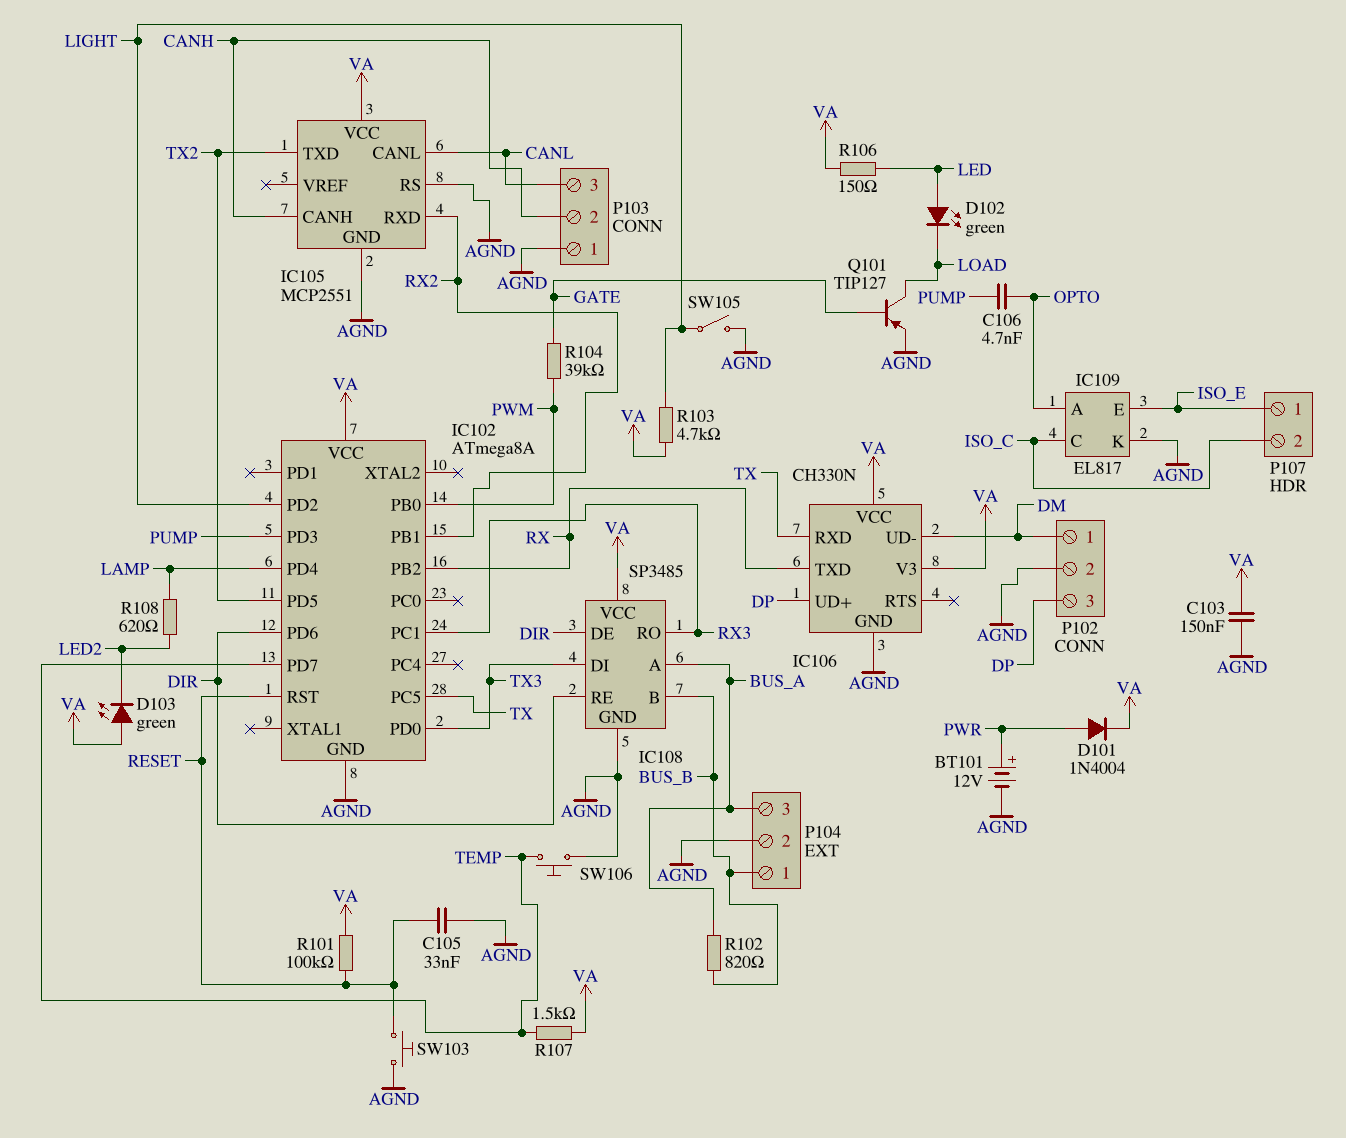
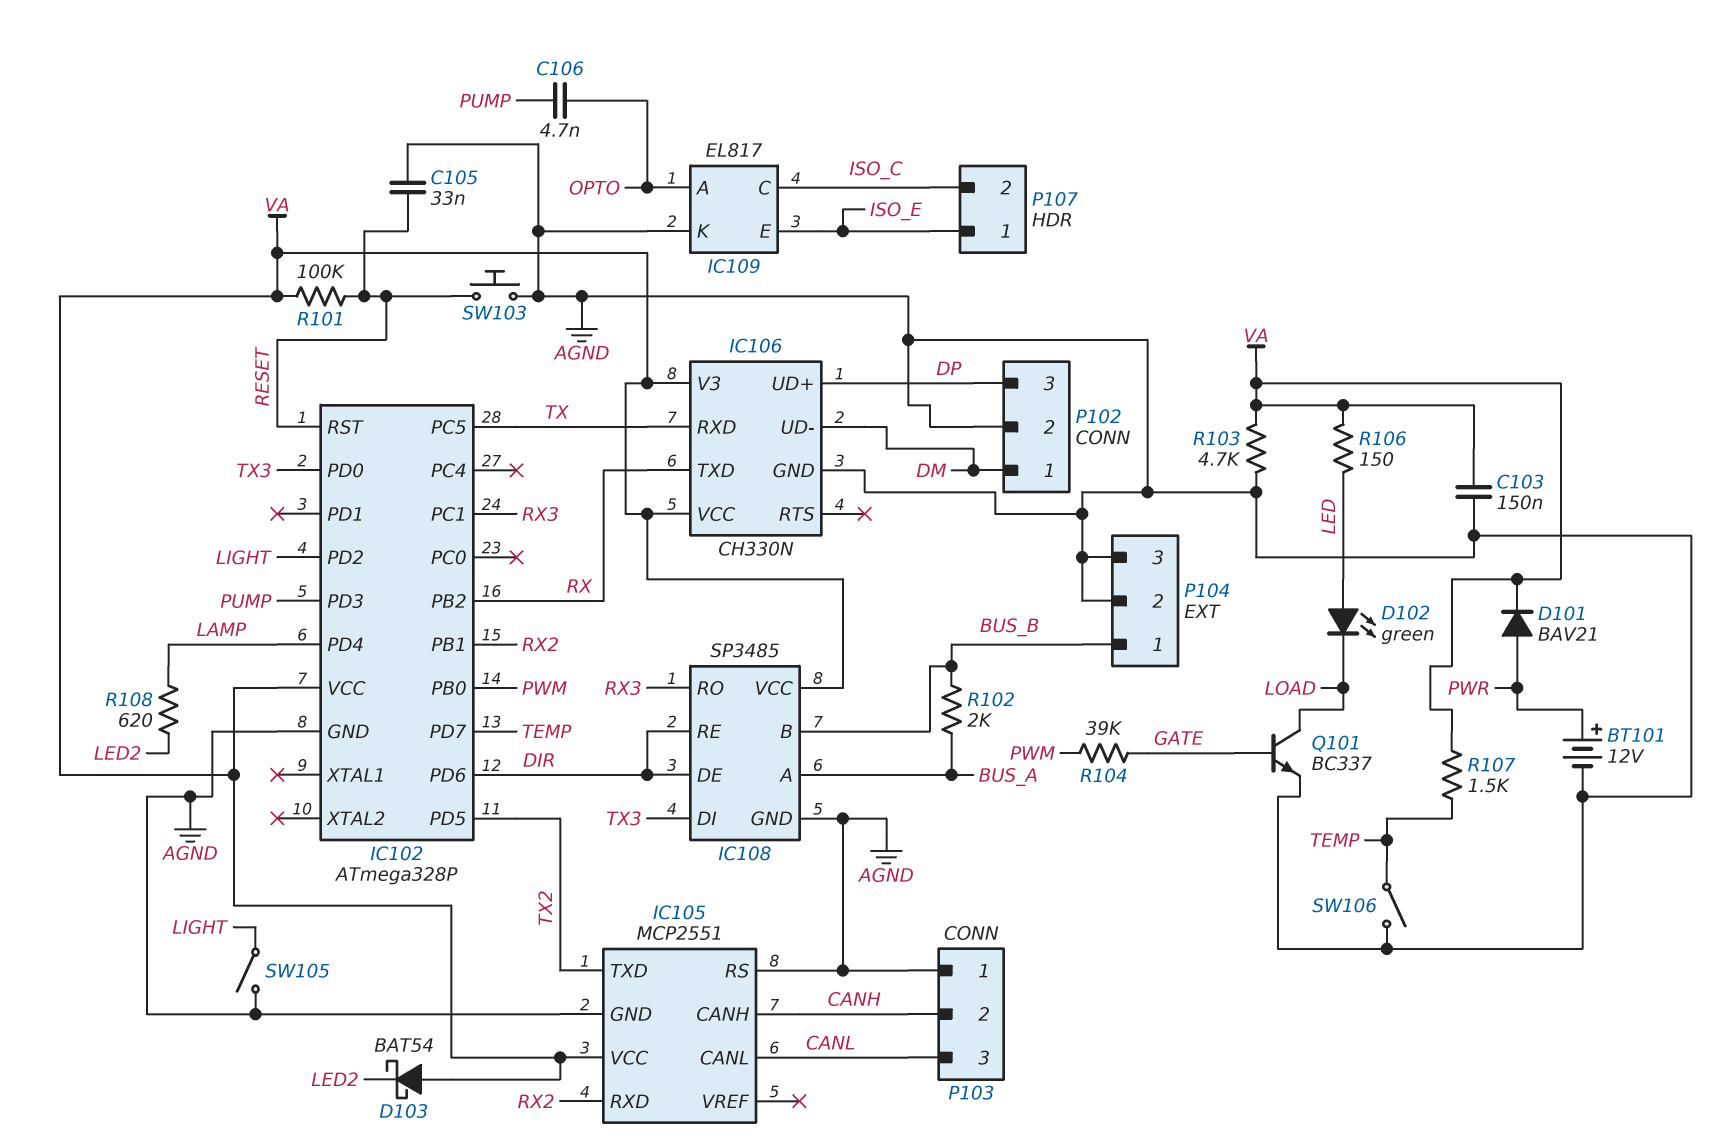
D101: diode 1N4004 (A PWR, K VA) -> diode BAV21 (A PWR, K VA)
D103: LED green (A VA, K LED2) -> schottky BAT54 (A VA, K LED2)
IC102: ATmega8A -> ATmega328P
P104 pin 3: BUS_A -> AGND
Q101: PNP TIP127 (B GATE, C LOAD, E AGND) -> NPN BC337 (B GATE, C LOAD, E AGND)
R102: 820 (BUS_A, BUS_B) -> 2k (BUS_A, BUS_B)
R103: 4.7k (LIGHT, VA) -> 4.7k (AGND, VA)
SW106: button (AGND, TEMP) -> switch (AGND, TEMP)

